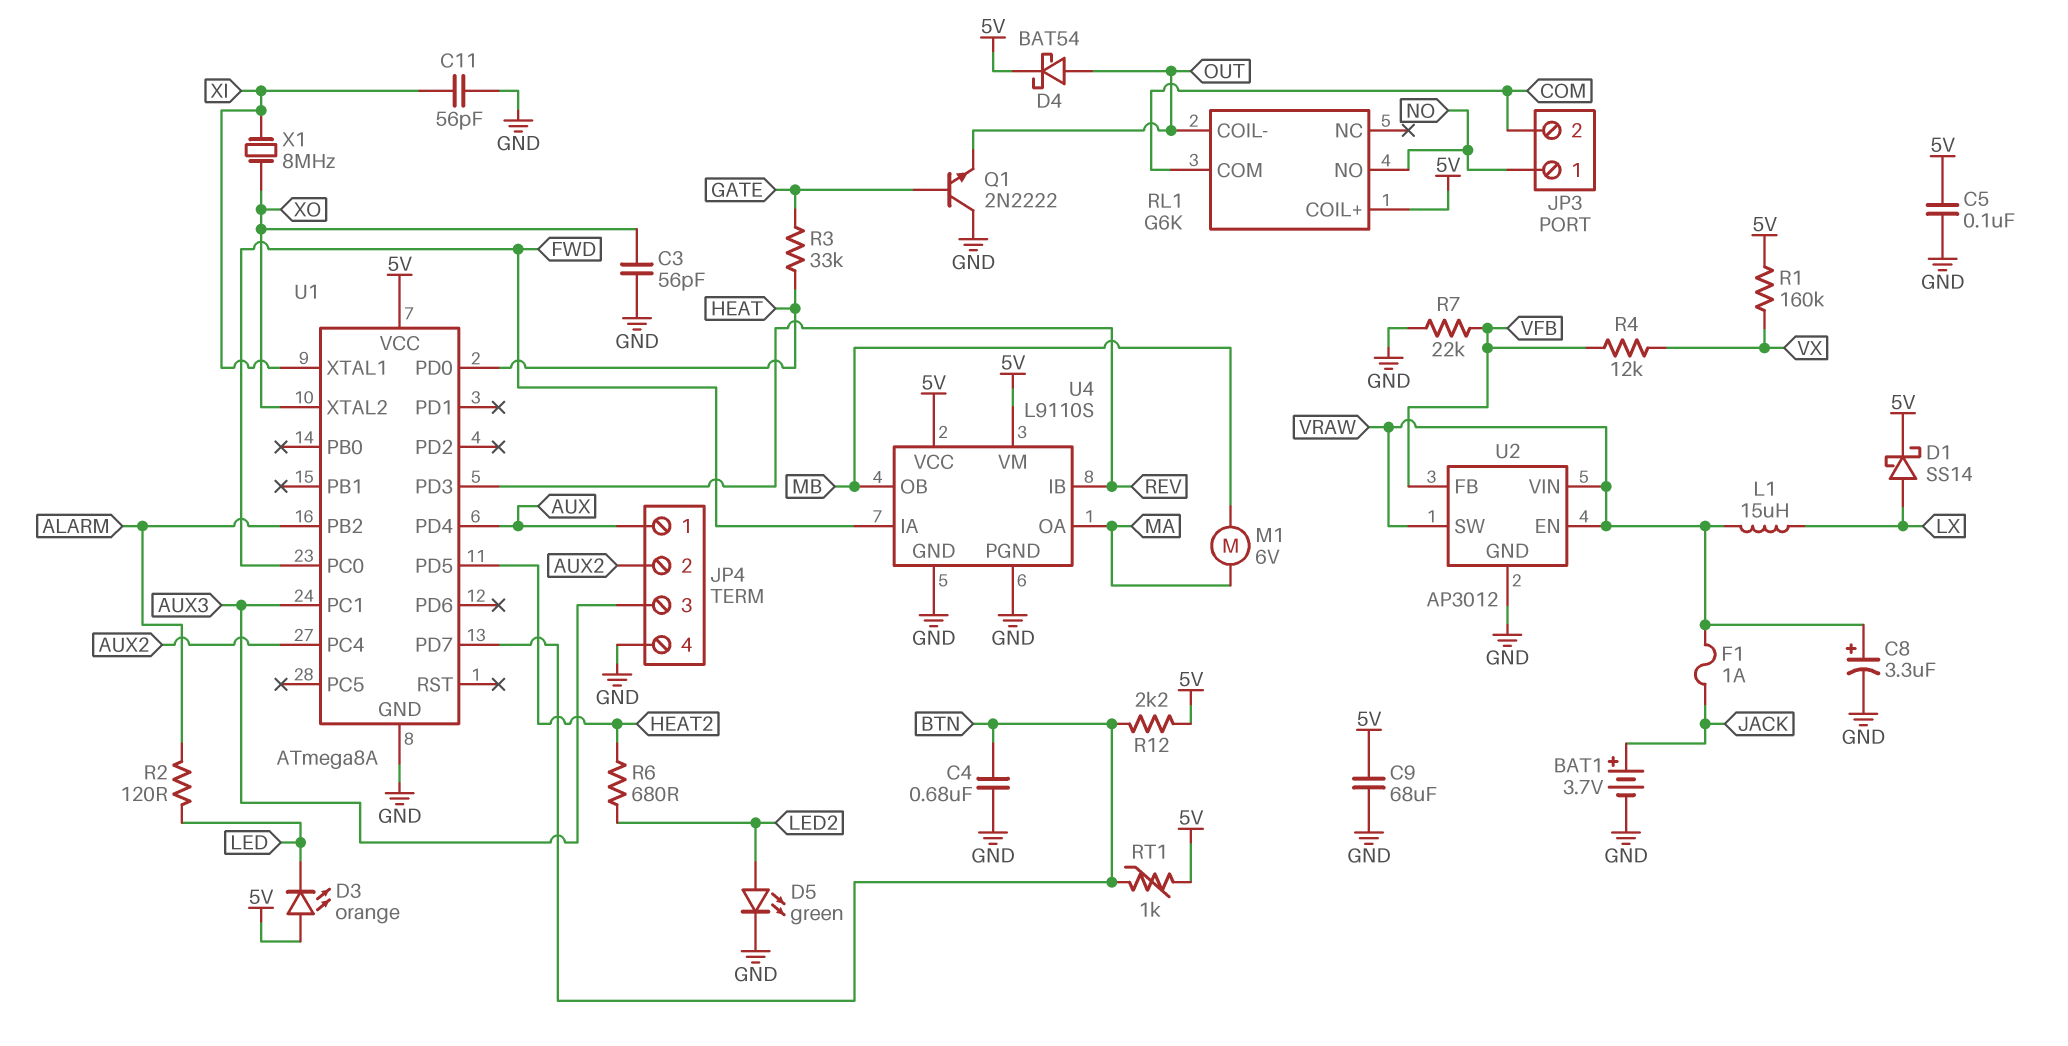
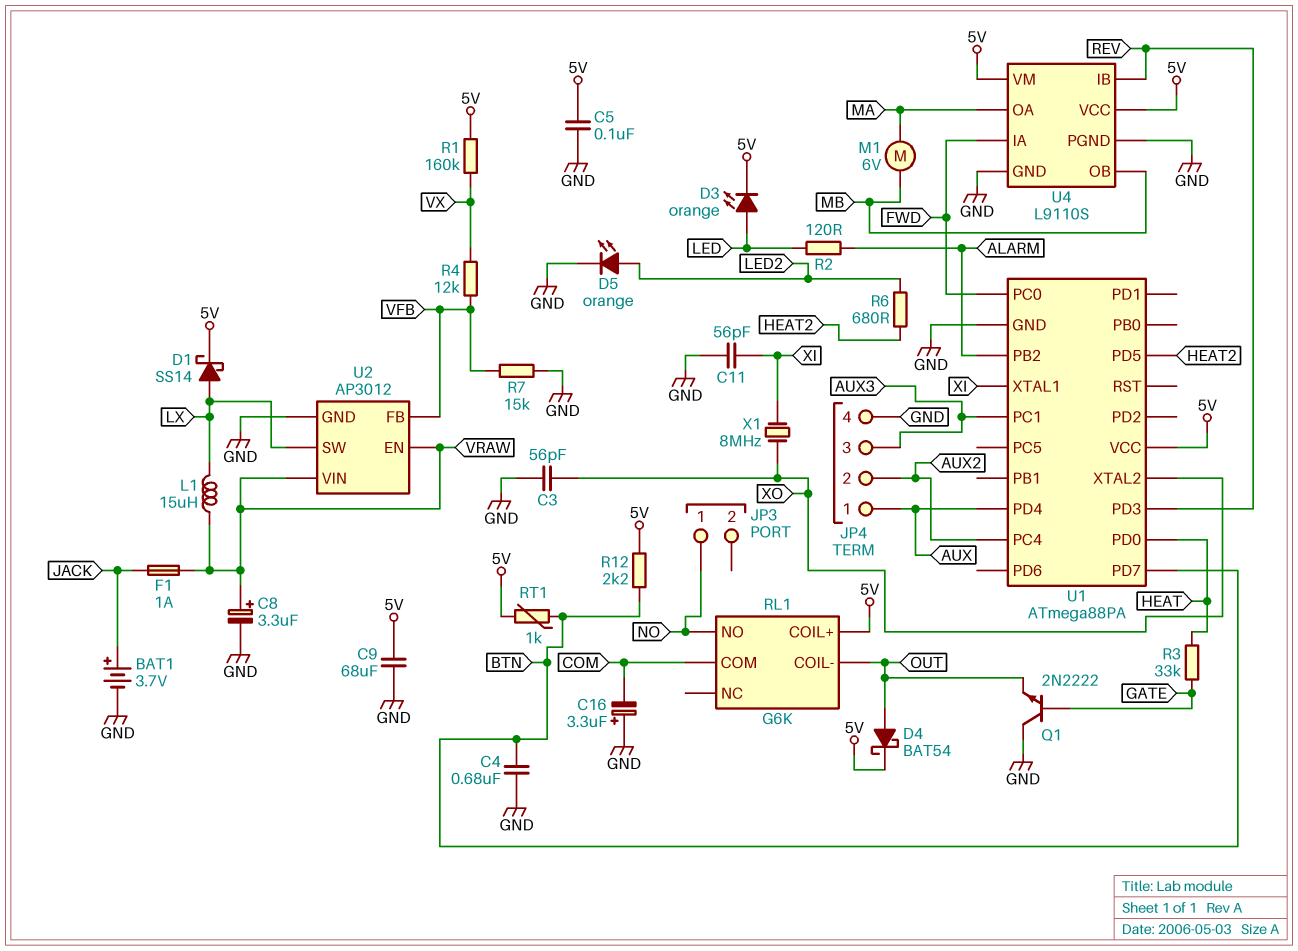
C16: none -> 3.3uF (plus GND, minus COM)
D3: LED orange (A 5V, K LED) -> LED orange (A LED, K 5V)
D5: LED green (A LED2, K GND) -> LED orange (A LED2, K GND)
JP3 pin 2: COM -> none
R7: 22k (GND, VFB) -> 15k (GND, VFB)
U1: ATmega8A -> ATmega88PA
U2 pin SW: VRAW -> LX

